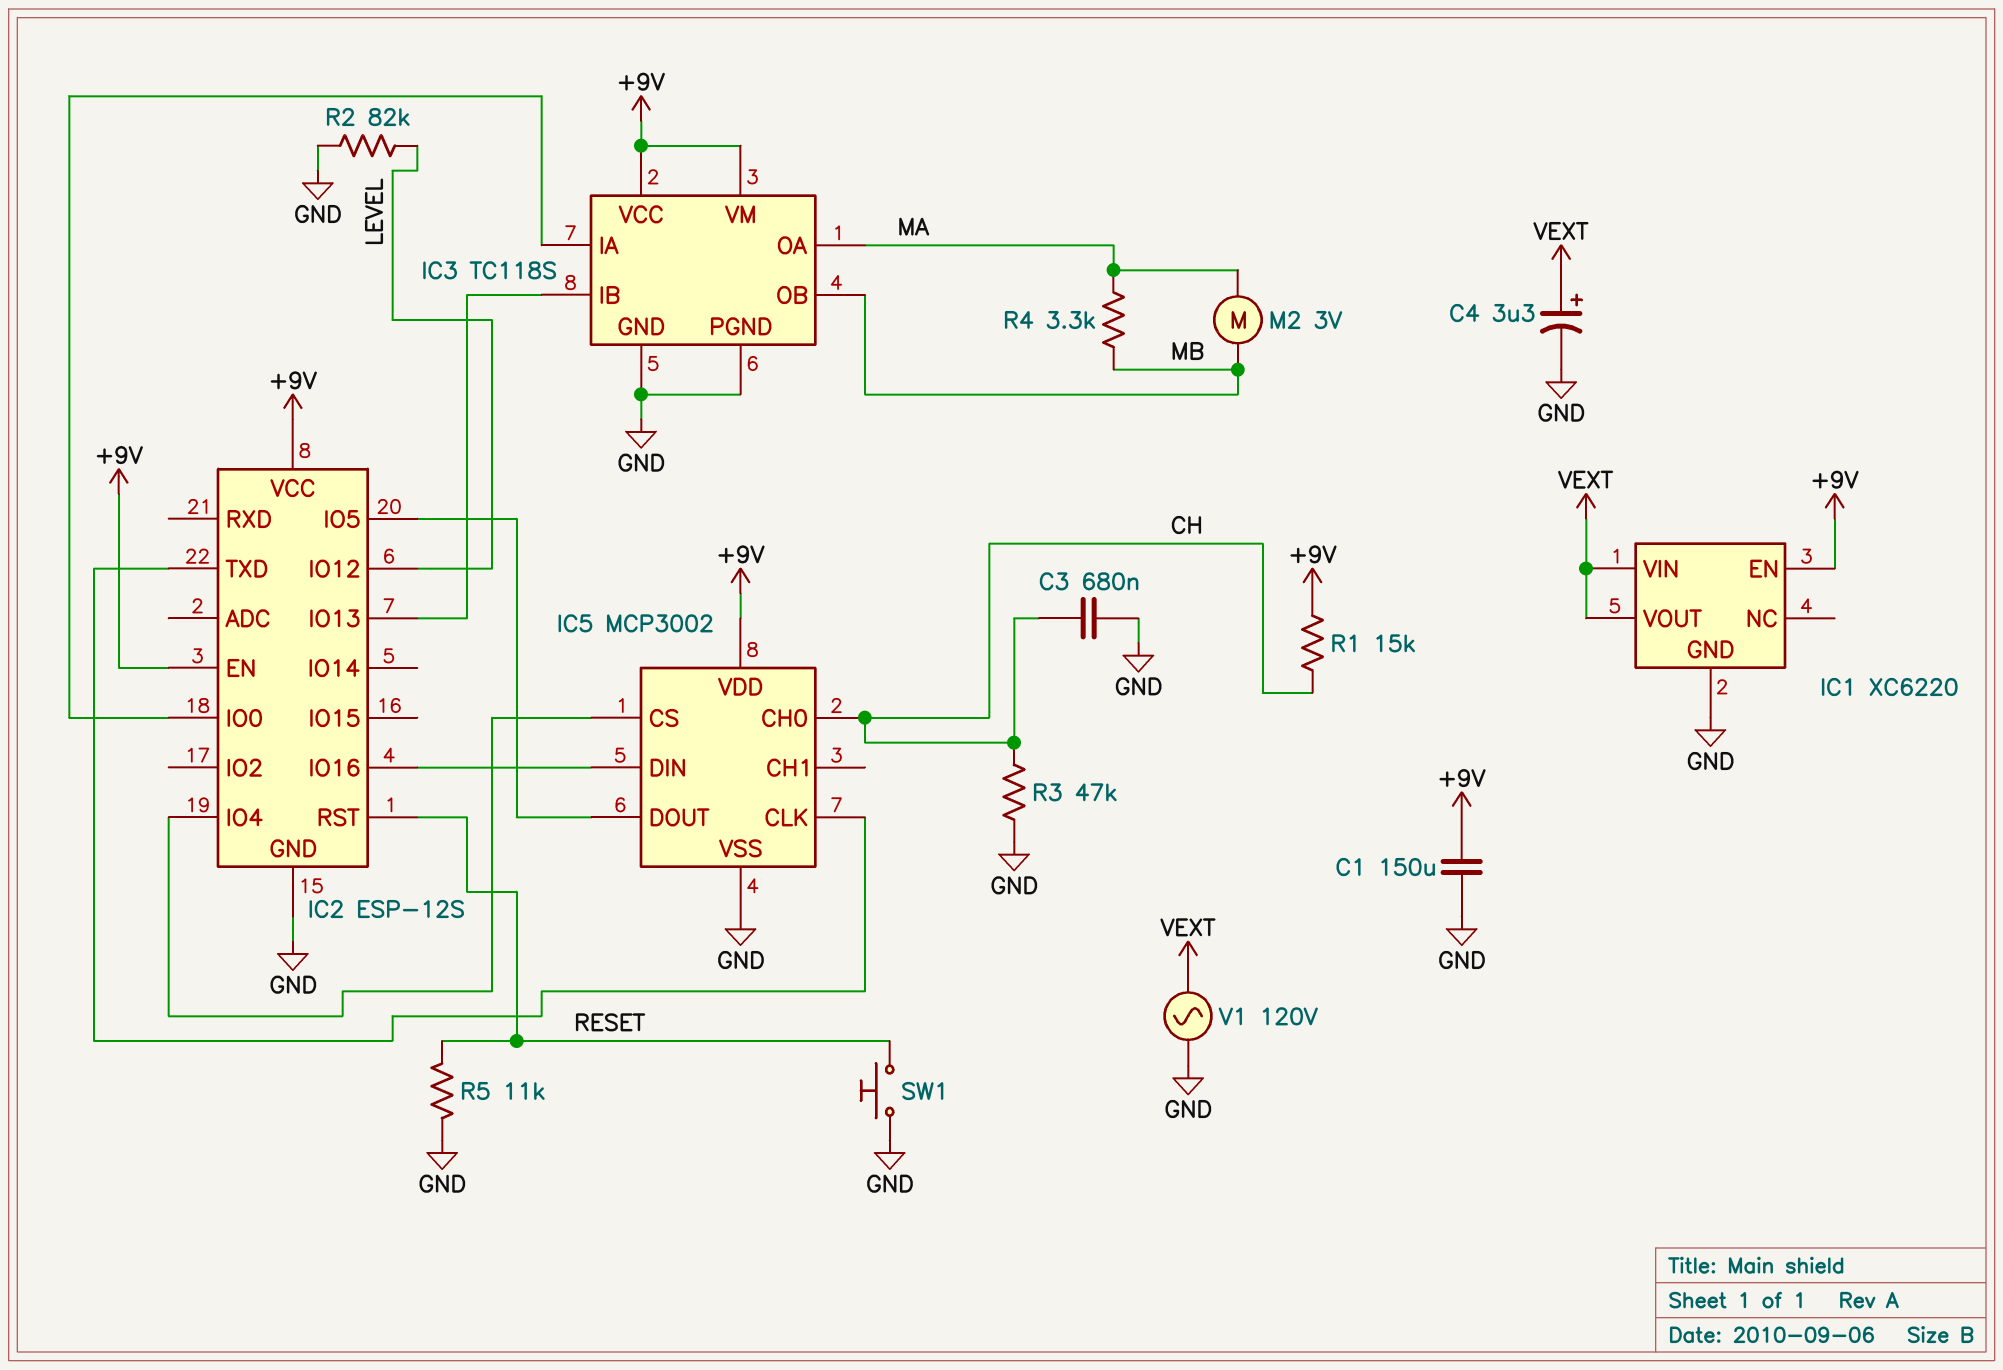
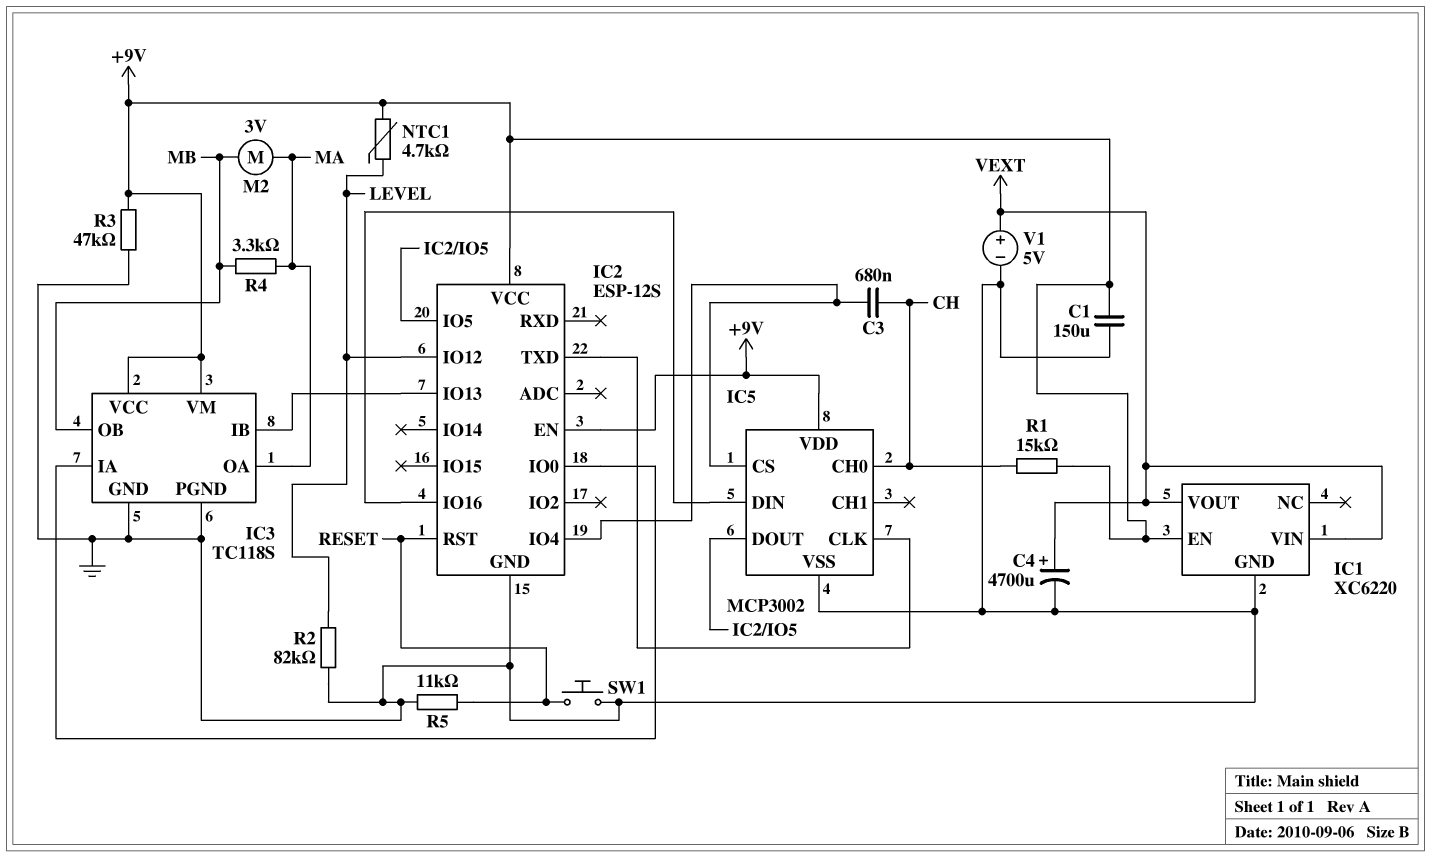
C3: 680nF (CH, GND) -> 680nF (CH, IC2/IO4)
C4: 3.3uF (plus VEXT, minus GND) -> 4700uF (plus VEXT, minus GND)
NTC1: none -> 4.7k (+9V, LEVEL)
R3: 47k (CH, GND) -> 47k (+9V, GND)
V1: AC 120V (GND, VEXT) -> 5V (plus VEXT, minus GND)

